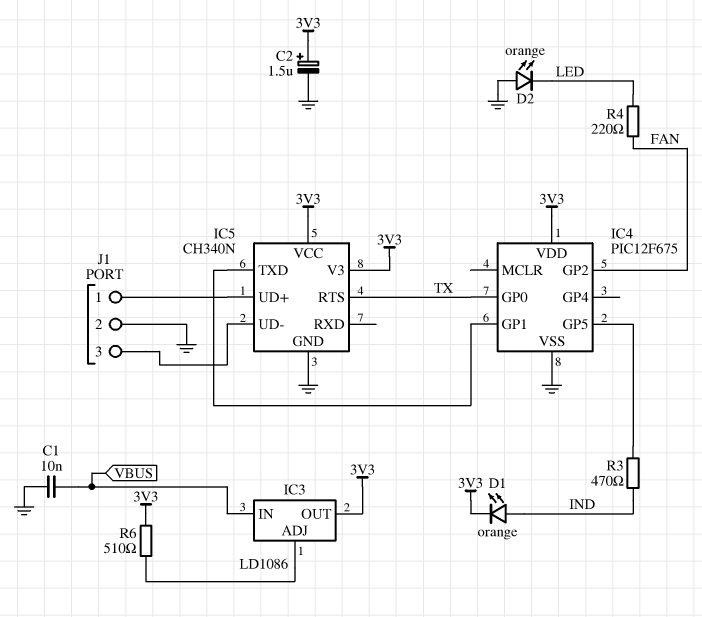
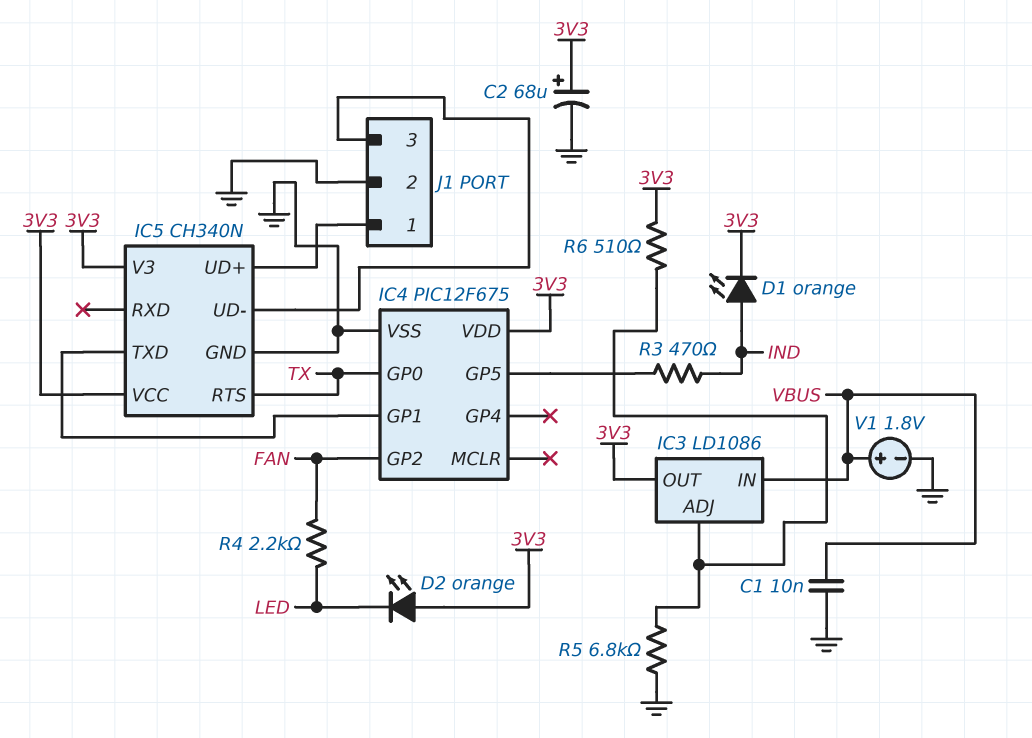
C2: 1.5uF (plus 3V3, minus GND) -> 68uF (plus 3V3, minus GND)
D2: LED orange (A GND, K LED) -> LED orange (A 3V3, K LED)
R4: 220 (FAN, LED) -> 2.2k (FAN, LED)
R5: none -> 6.8k (GND, IC3/ADJ)
V1: none -> 1.8V (plus VBUS, minus GND)

